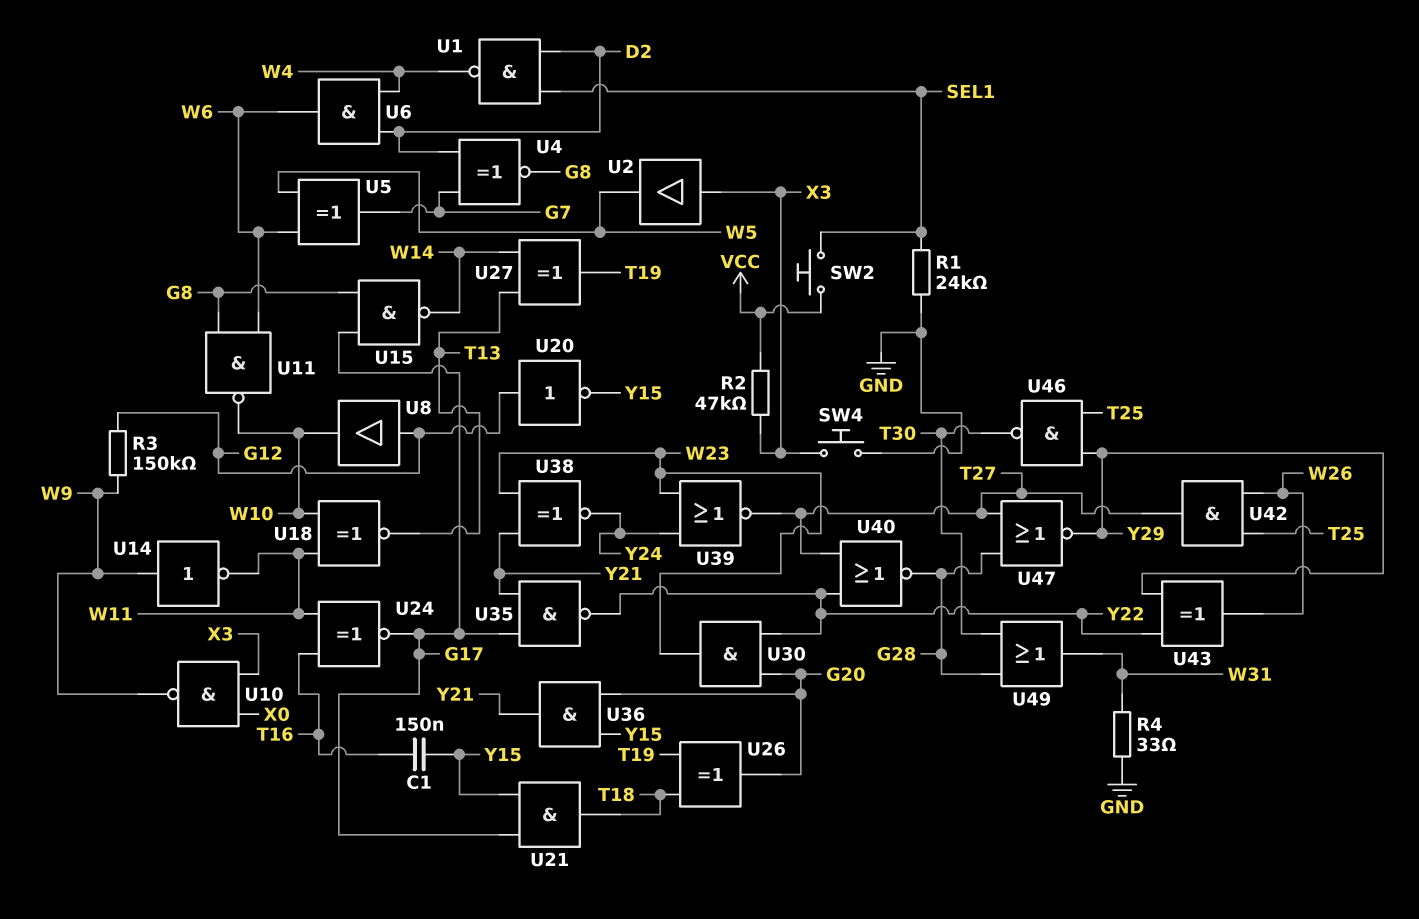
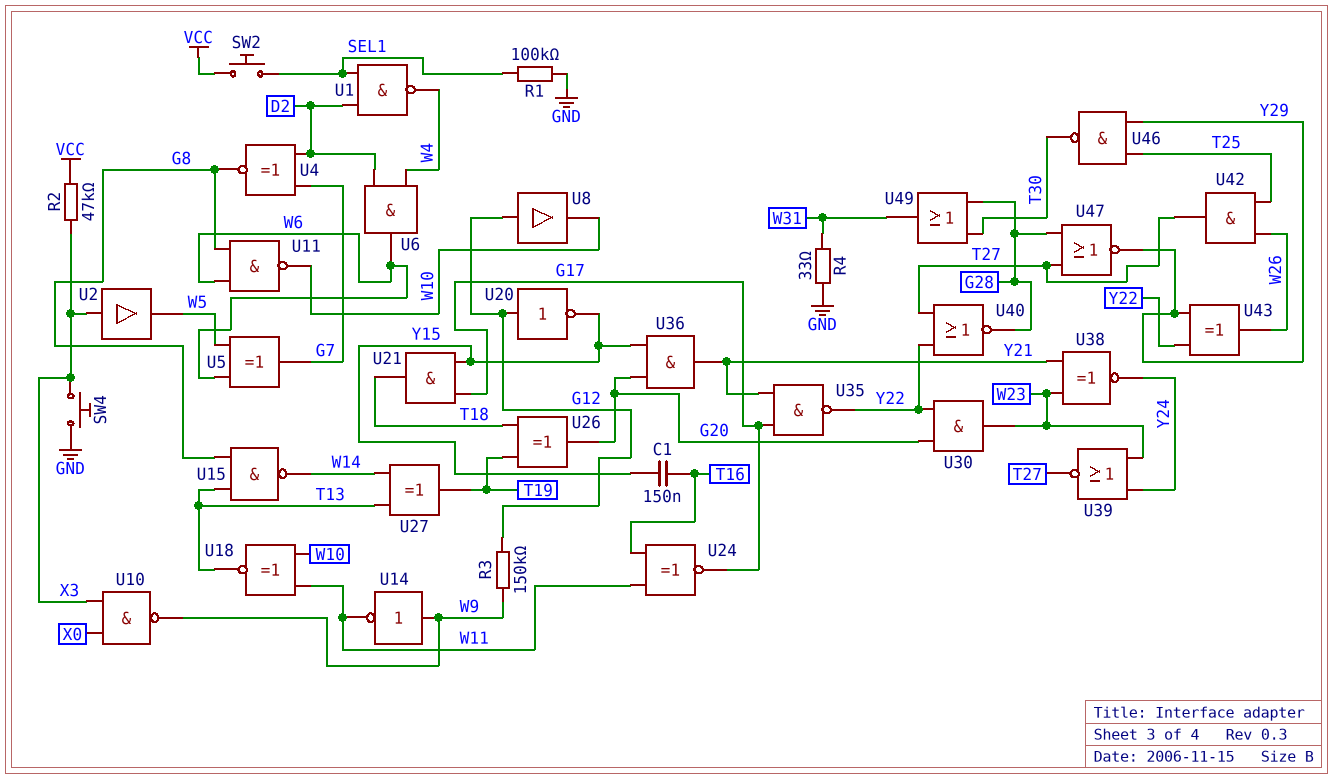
R1: 24k (GND, SEL1) -> 100k (GND, SEL1)
U15: NAND (in G8, in G17, out W14) -> NAND (in G8, in T13, out W14)

